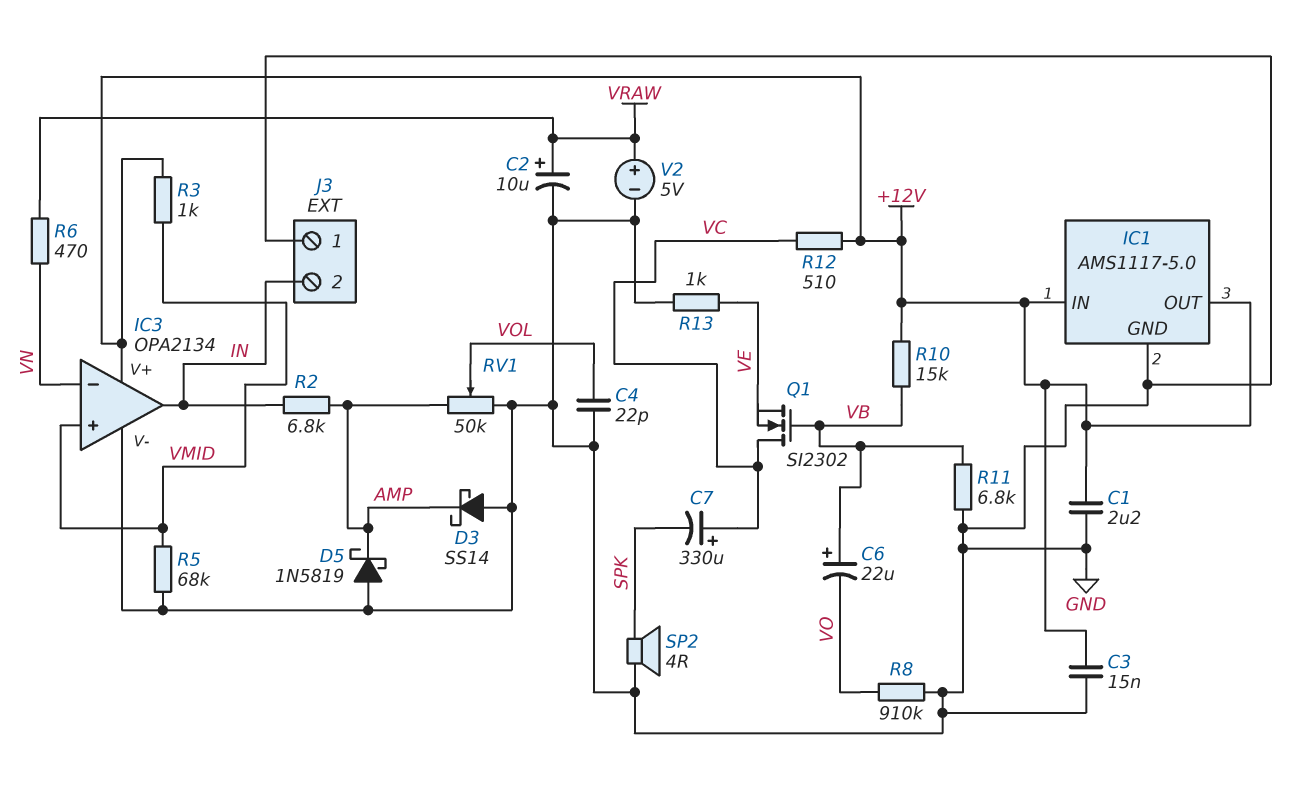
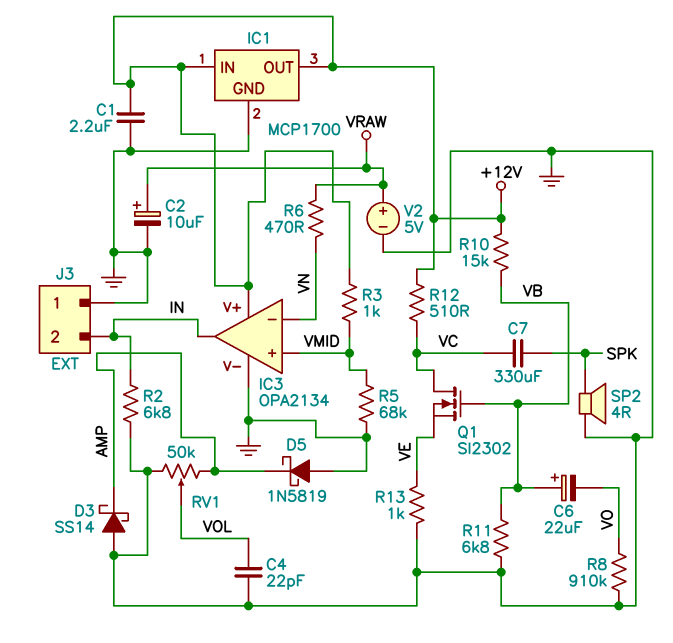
C3: 15nF (+12V, GND) -> none
C7: 330uF (plus VC, minus SPK) -> 330uF (SPK, VC)
IC1: AMS1117-5.0 -> MCP1700
R2: 6.8k (AMP, IN) -> 6.8k (GND, IN)

